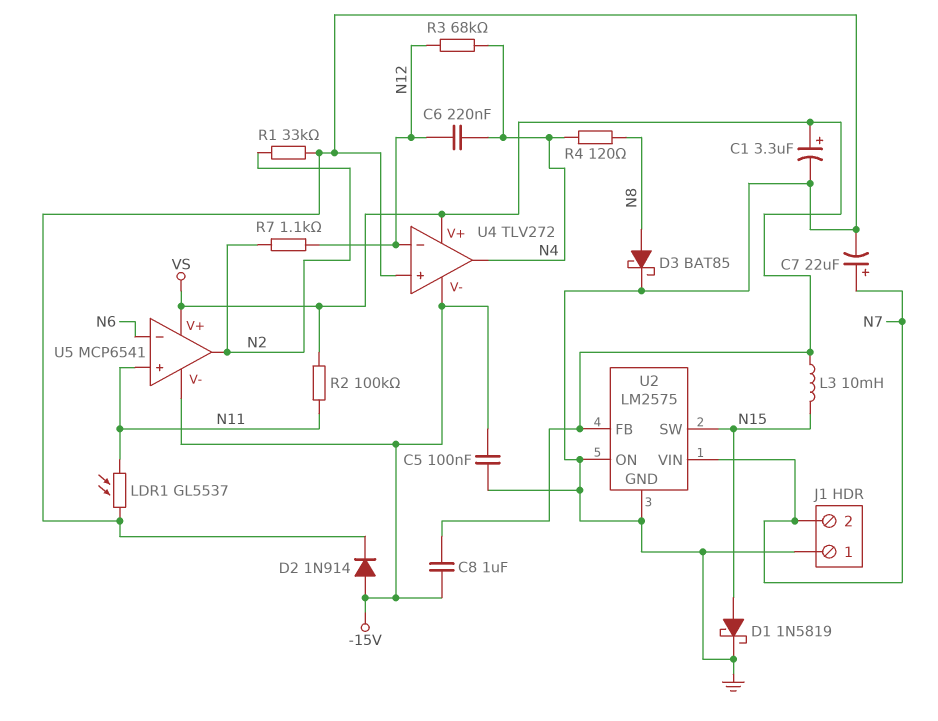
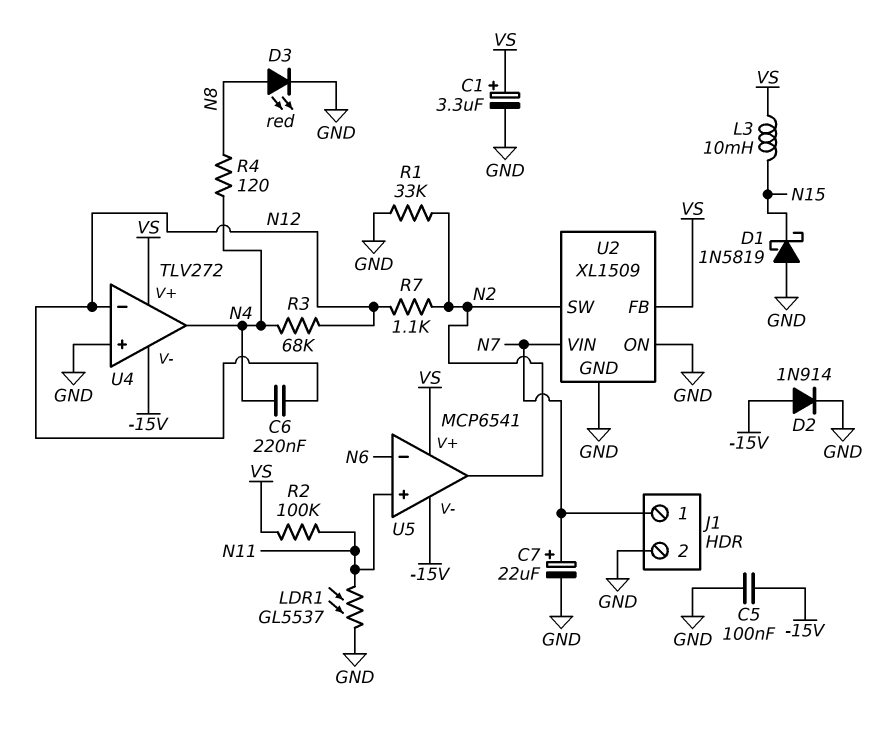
C8: 1uF (-15V, VS) -> none
D1: schottky 1N5819 (A N15, K GND) -> schottky 1N5819 (A GND, K N15)
D3: schottky BAT85 (A N8, K GND) -> LED red (A N8, K GND)
J1 pin 1: GND -> N7
J1 pin 2: N7 -> GND
U2: LM2575 -> XL1509
U2 pin SW: N15 -> N2

